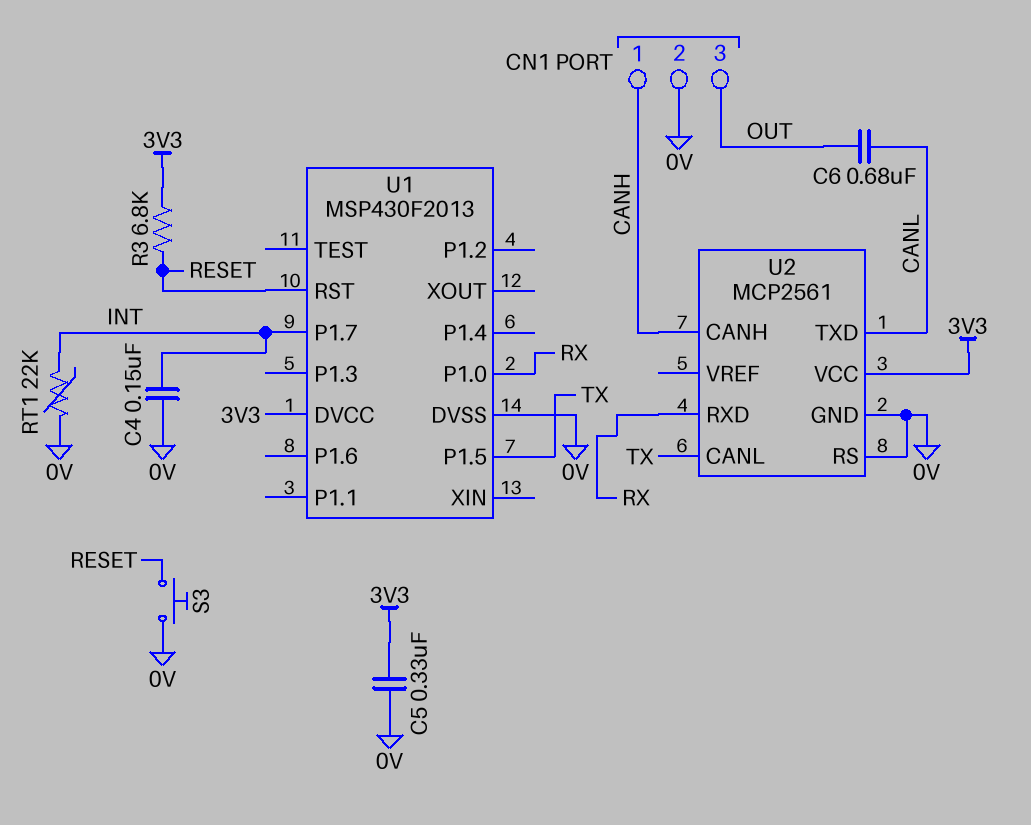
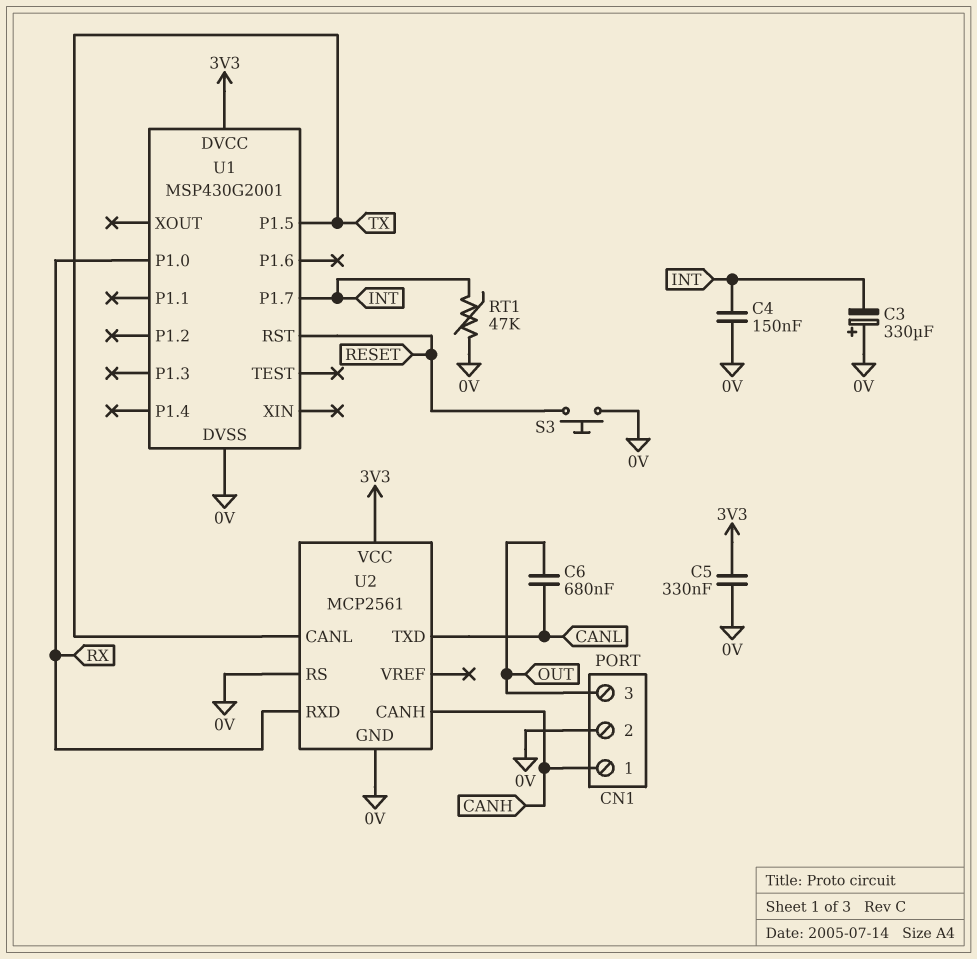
C3: none -> 330uF (plus 0V, minus INT)
R3: 6.8k (3V3, RESET) -> none
RT1: 22k (0V, INT) -> 47k (0V, INT)
U1: MSP430F2013 -> MSP430G2001

